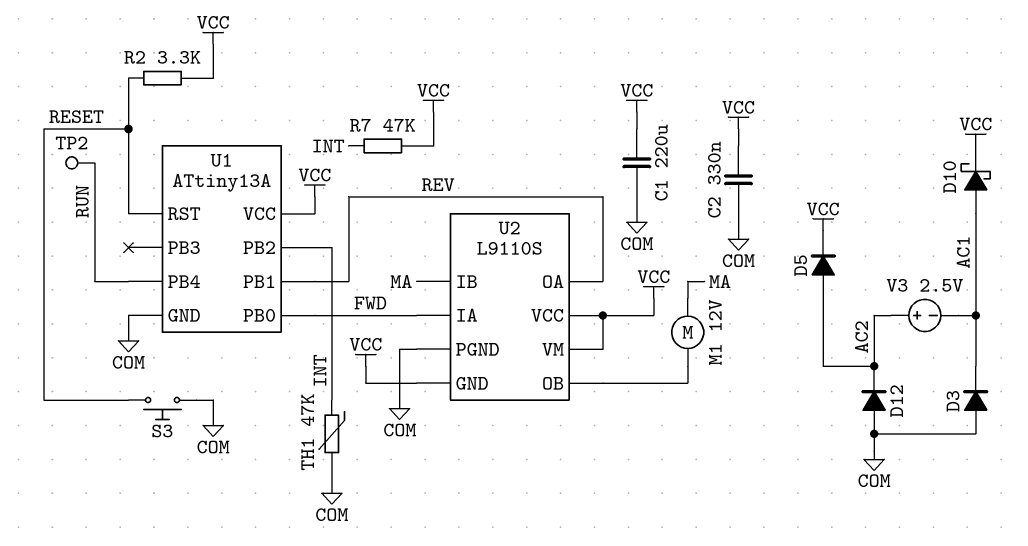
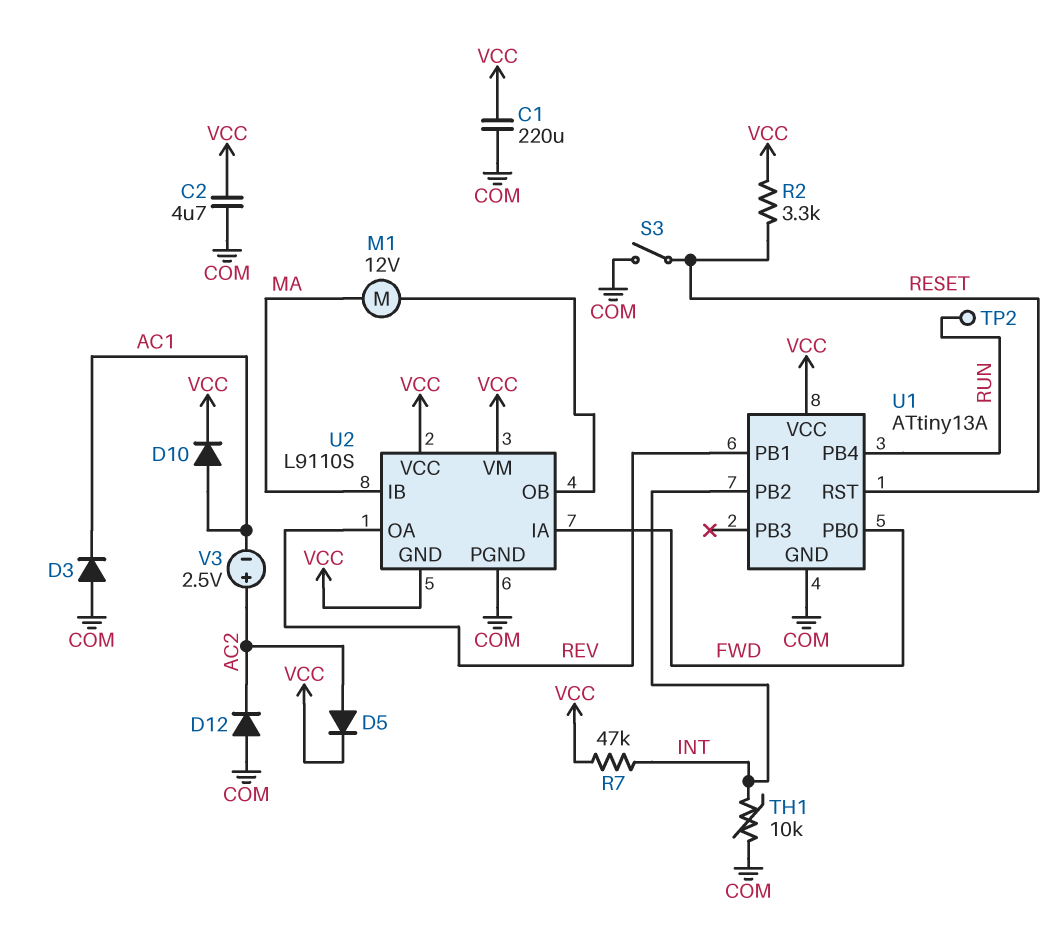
C2: 330nF (COM, VCC) -> 4.7uF (COM, VCC)
D10: schottky (A AC1, K VCC) -> diode (A AC1, K VCC)
S3: button (COM, RESET) -> switch (COM, RESET)
TH1: 47k (COM, INT) -> 10k (COM, INT)

